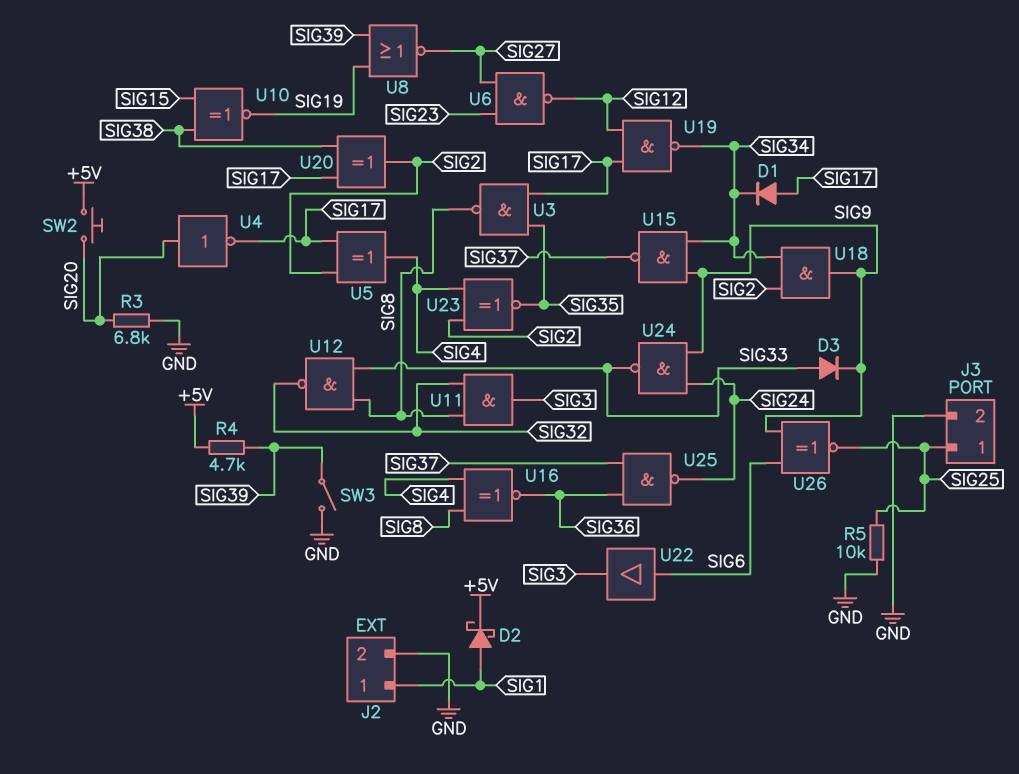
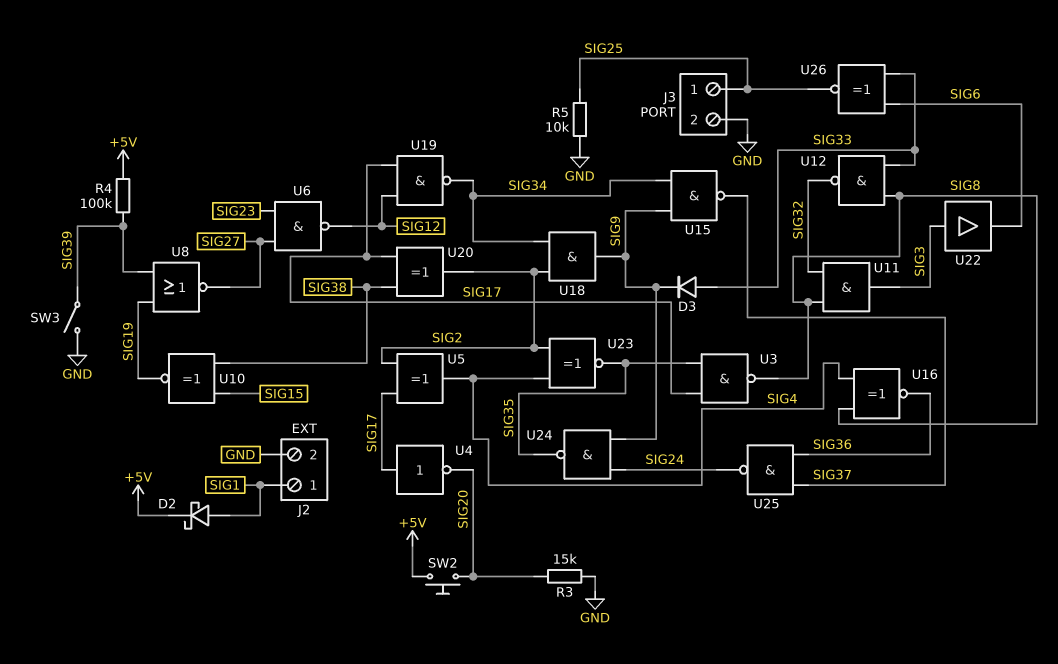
D1: diode (A SIG17, K SIG34) -> none
R3: 6.8k (GND, SIG20) -> 15k (GND, SIG20)
R4: 4.7k (+5V, SIG39) -> 100k (+5V, SIG39)
U4: NOT (in SIG20, out SIG17) -> NOT (in SIG17, out SIG20)
U22: buffer (in SIG6, out SIG3) -> buffer (in SIG3, out SIG6)
U24: NAND (in SIG9, in SIG24, out SIG33) -> NAND (in SIG9, in SIG24, out SIG35)
U26: XNOR (in SIG6, in SIG9, out SIG25) -> XNOR (in SIG6, in SIG33, out SIG25)

